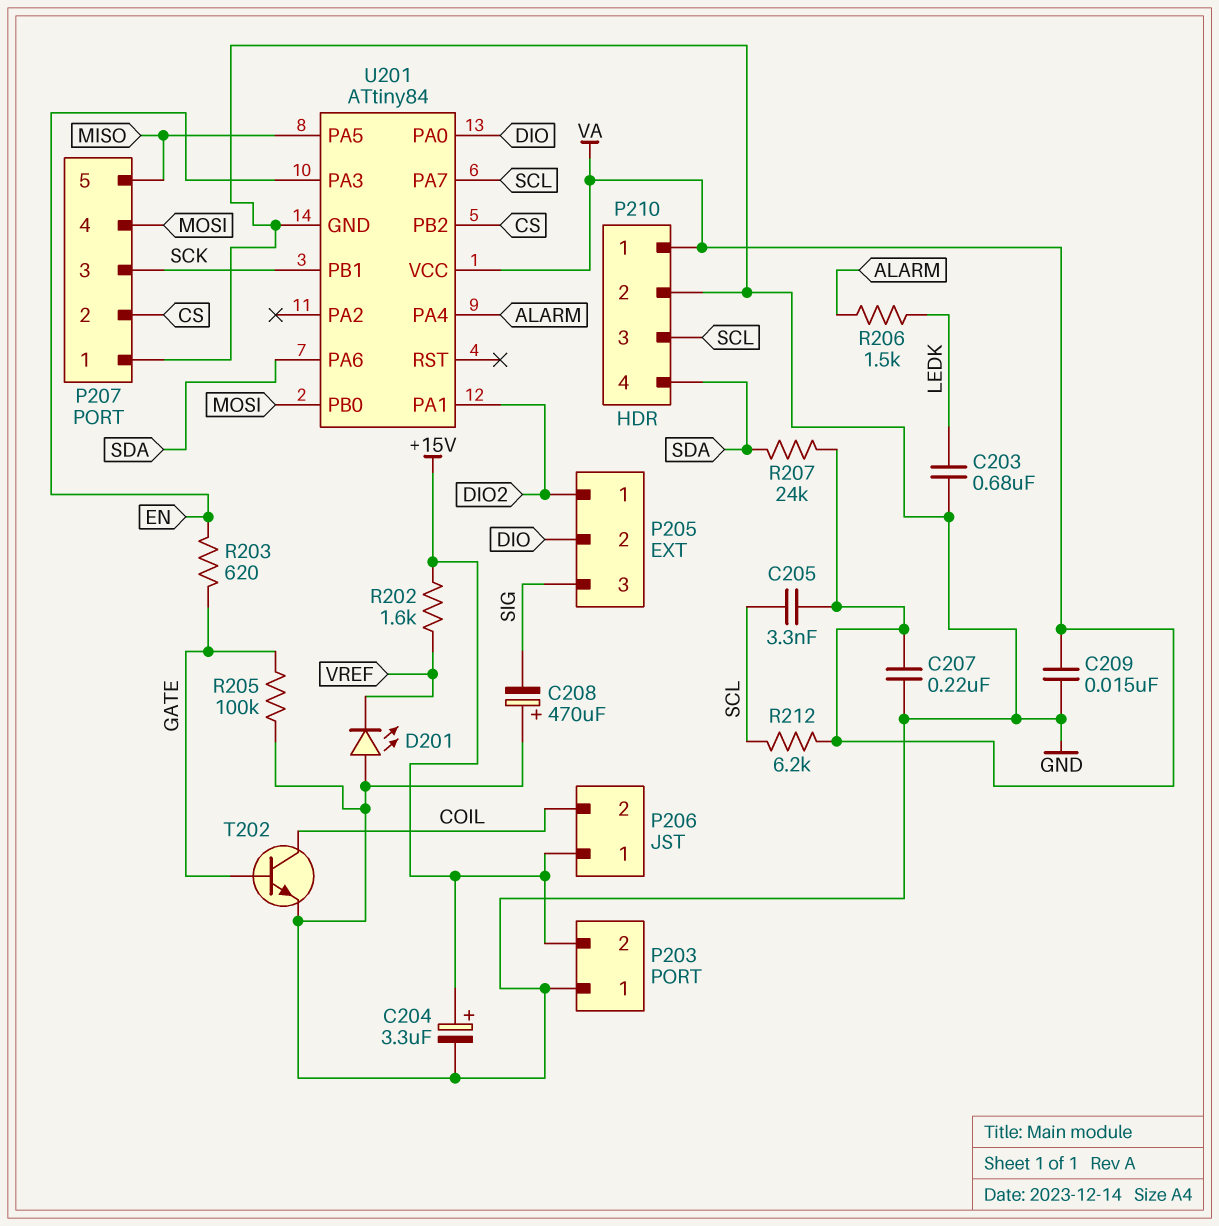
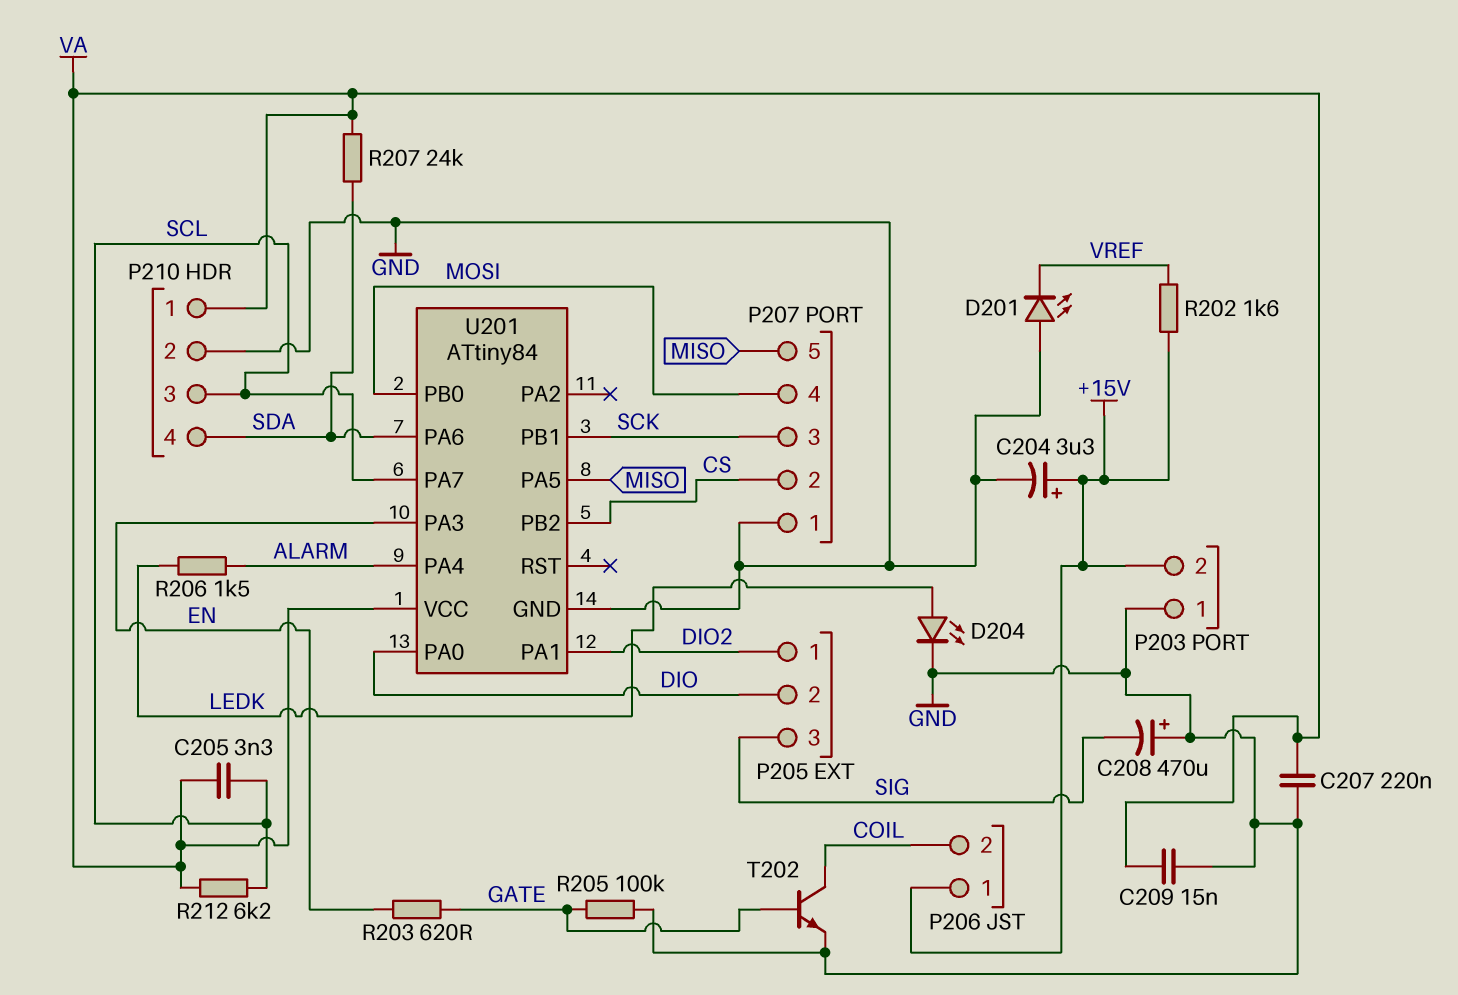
C203: 680nF (GND, LEDK) -> none
D204: none -> LED (A LEDK, K GND)

